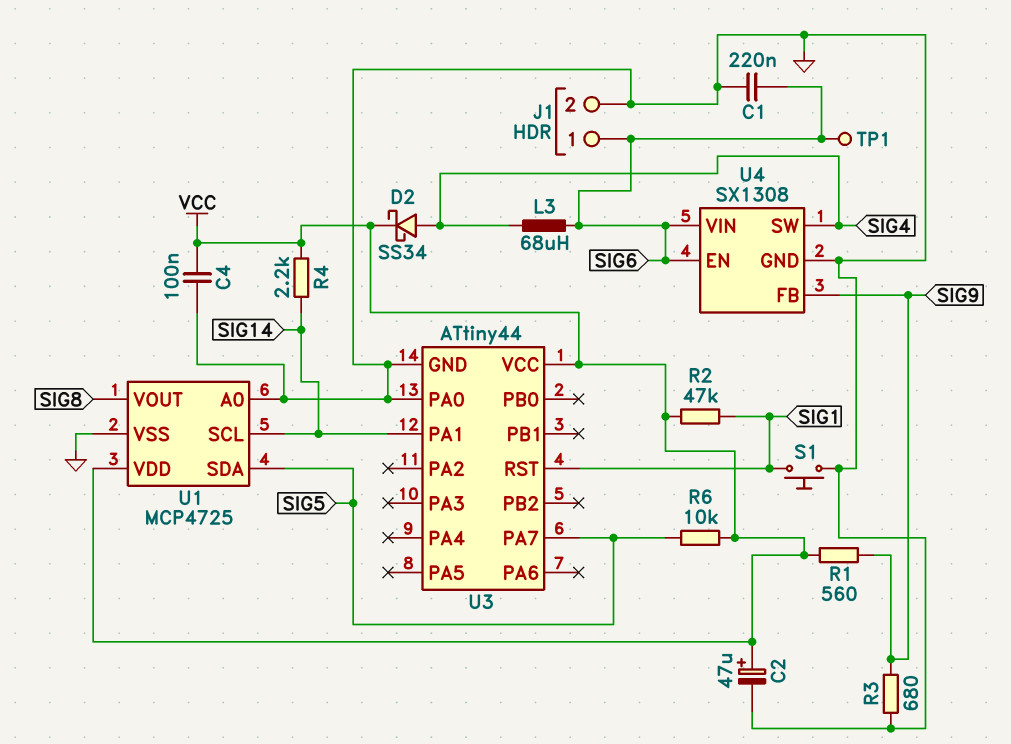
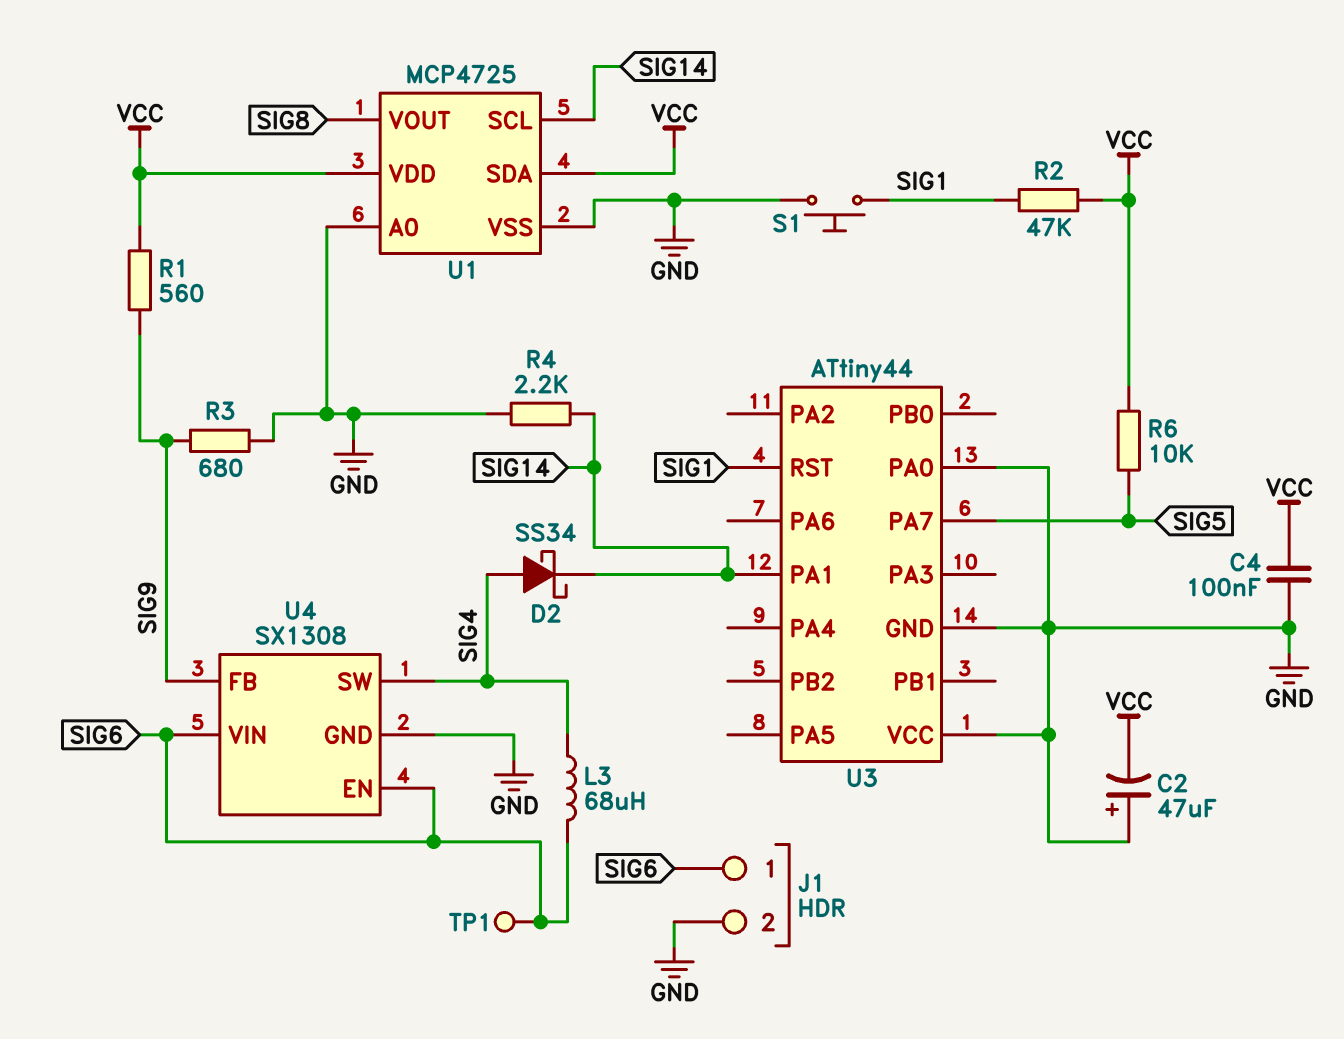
C1: 220nF (GND, SIG6) -> none
C2: 47uF (plus VCC, minus GND) -> 47uF (plus GND, minus VCC)
D2: schottky SS34 (A SIG4, K VCC) -> schottky SS34 (A SIG4, K SIG14)
R4: 2.2k (SIG14, VCC) -> 2.2k (GND, SIG14)
U1 pin SDA: SIG5 -> VCC
U3 pin VCC: VCC -> GND

